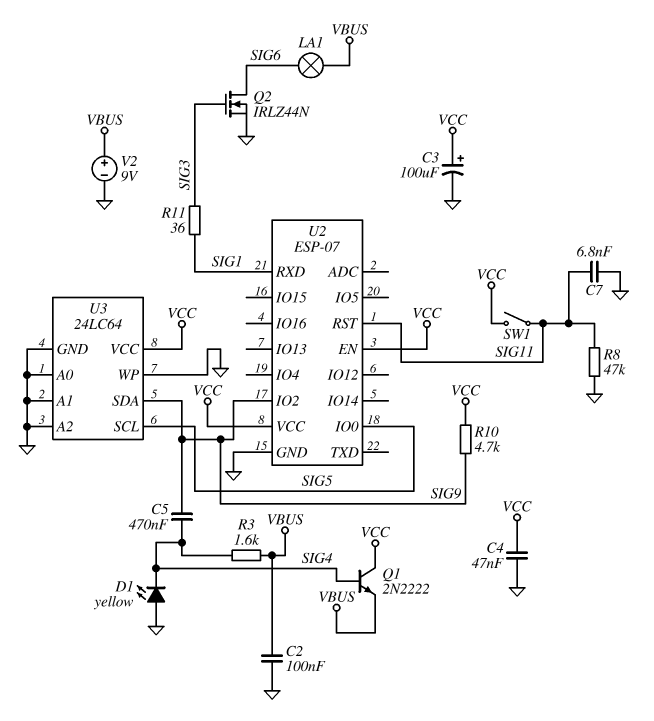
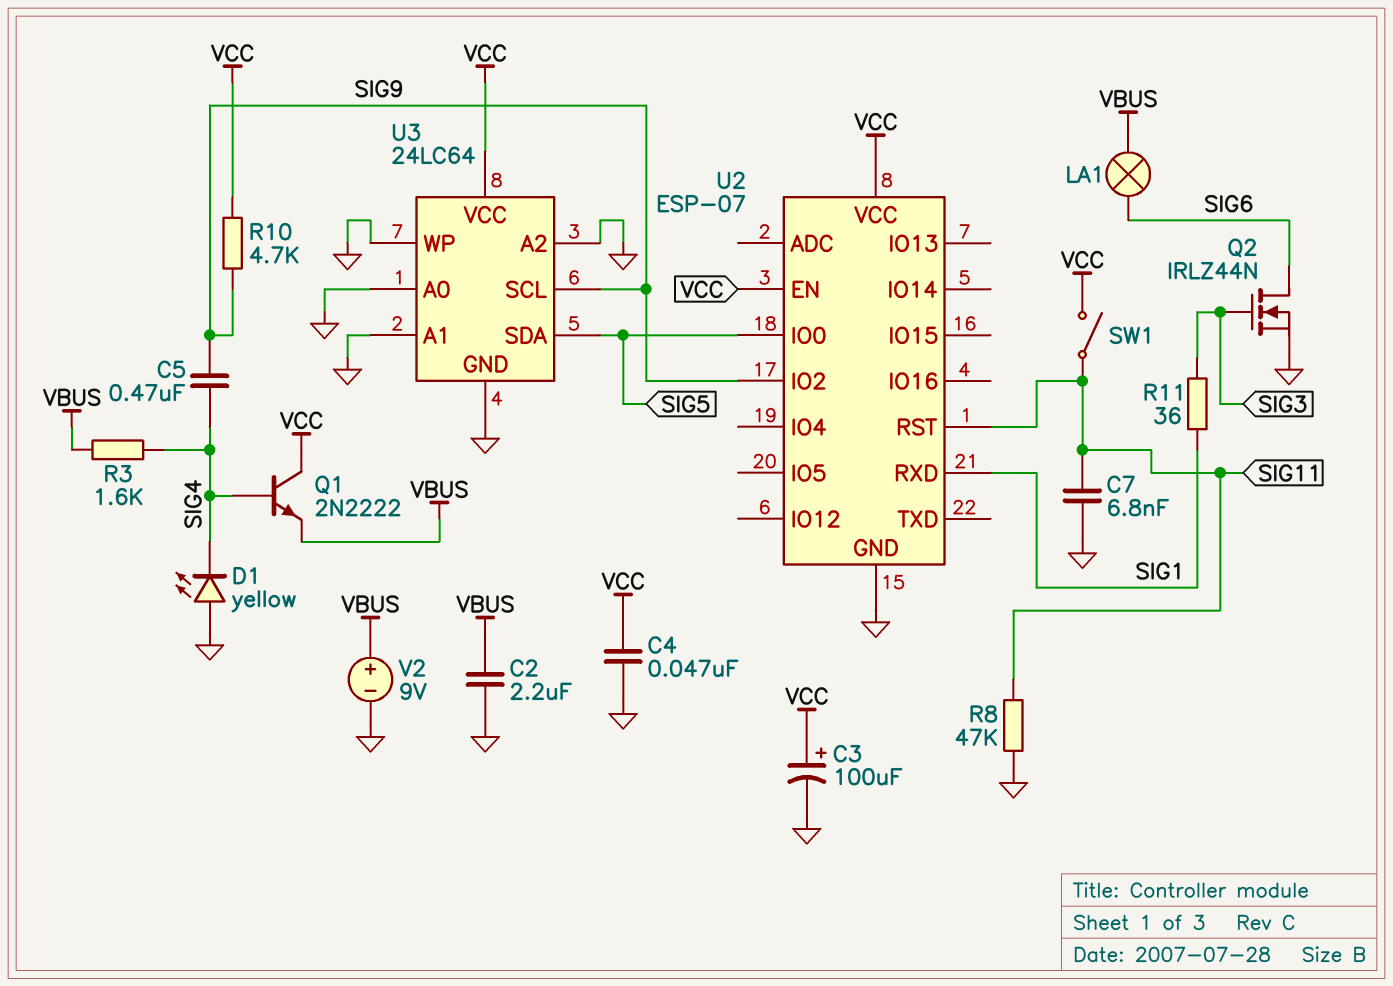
C2: 100nF (GND, VBUS) -> 2.2uF (GND, VBUS)
U3 pin SCL: SIG5 -> SIG9
U3 pin SDA: SIG9 -> SIG5

